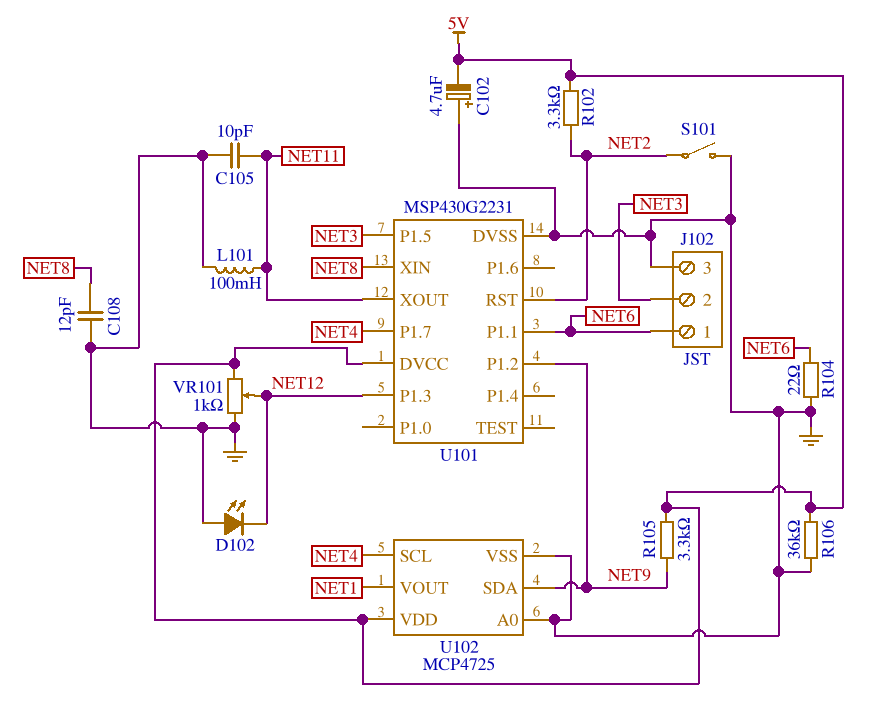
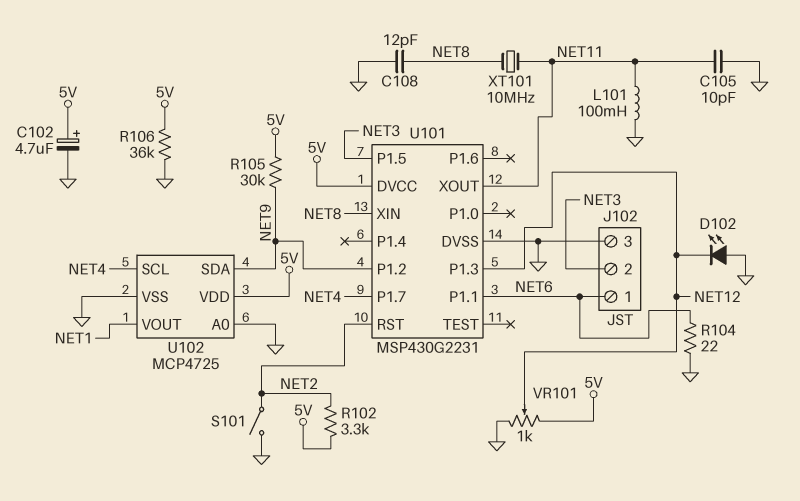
C102: 4.7uF (plus GND, minus 5V) -> 4.7uF (plus 5V, minus GND)
R105: 3.3k (5V, NET9) -> 30k (5V, NET9)
XT101: none -> 10MHz (NET8, NET11)

